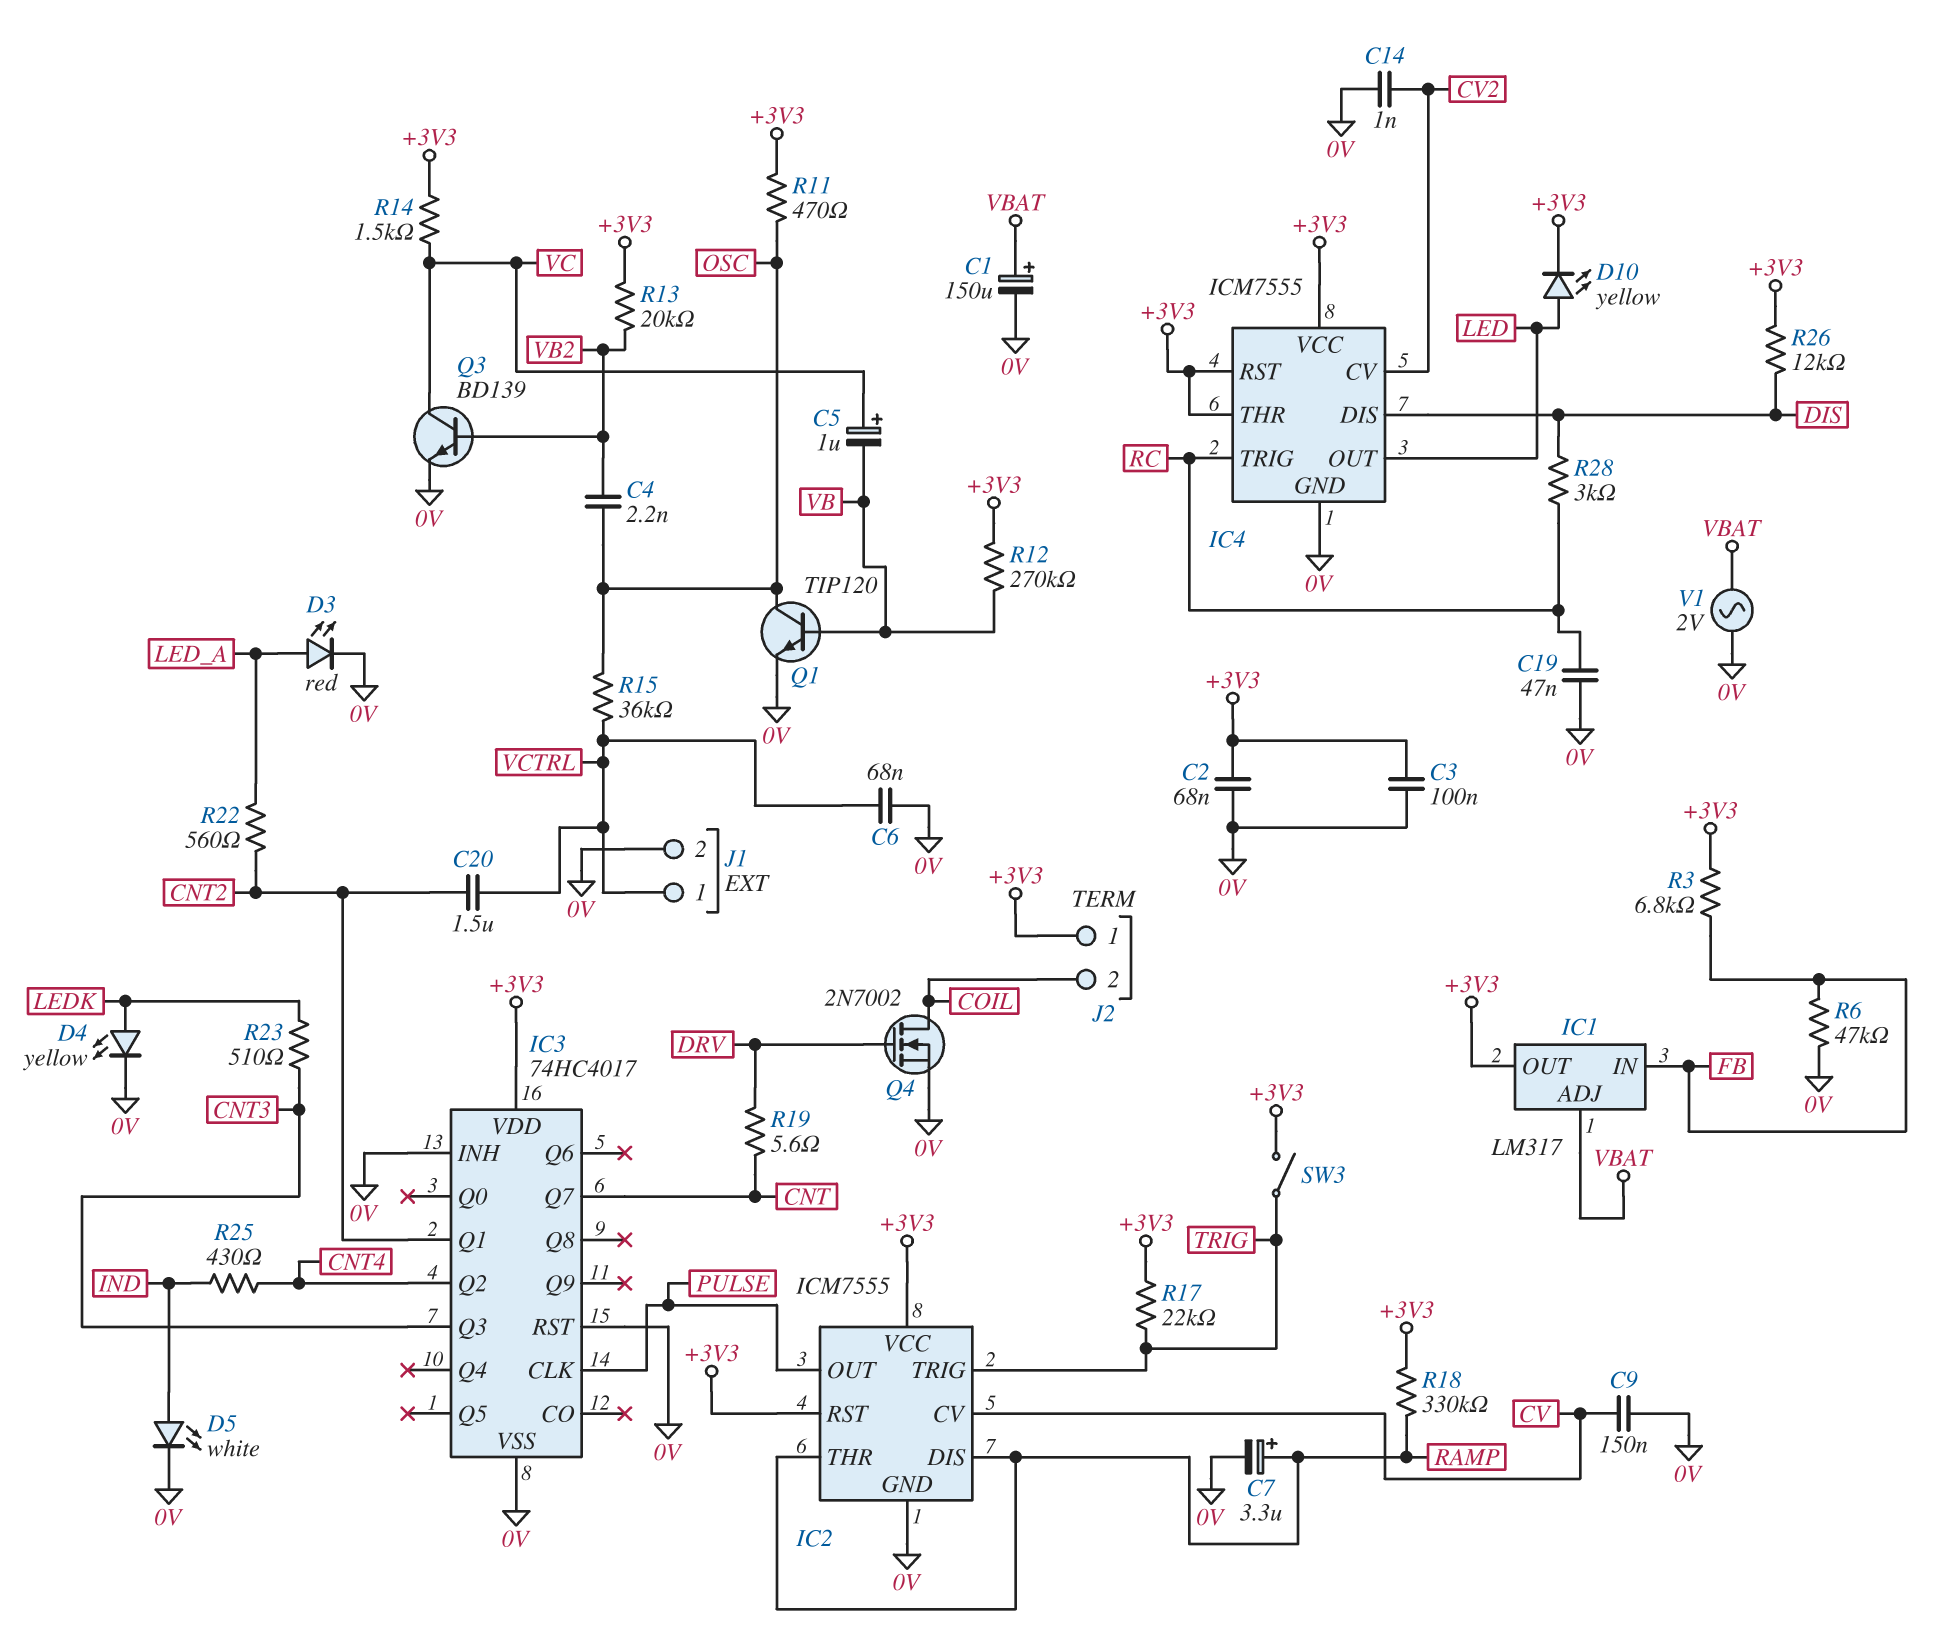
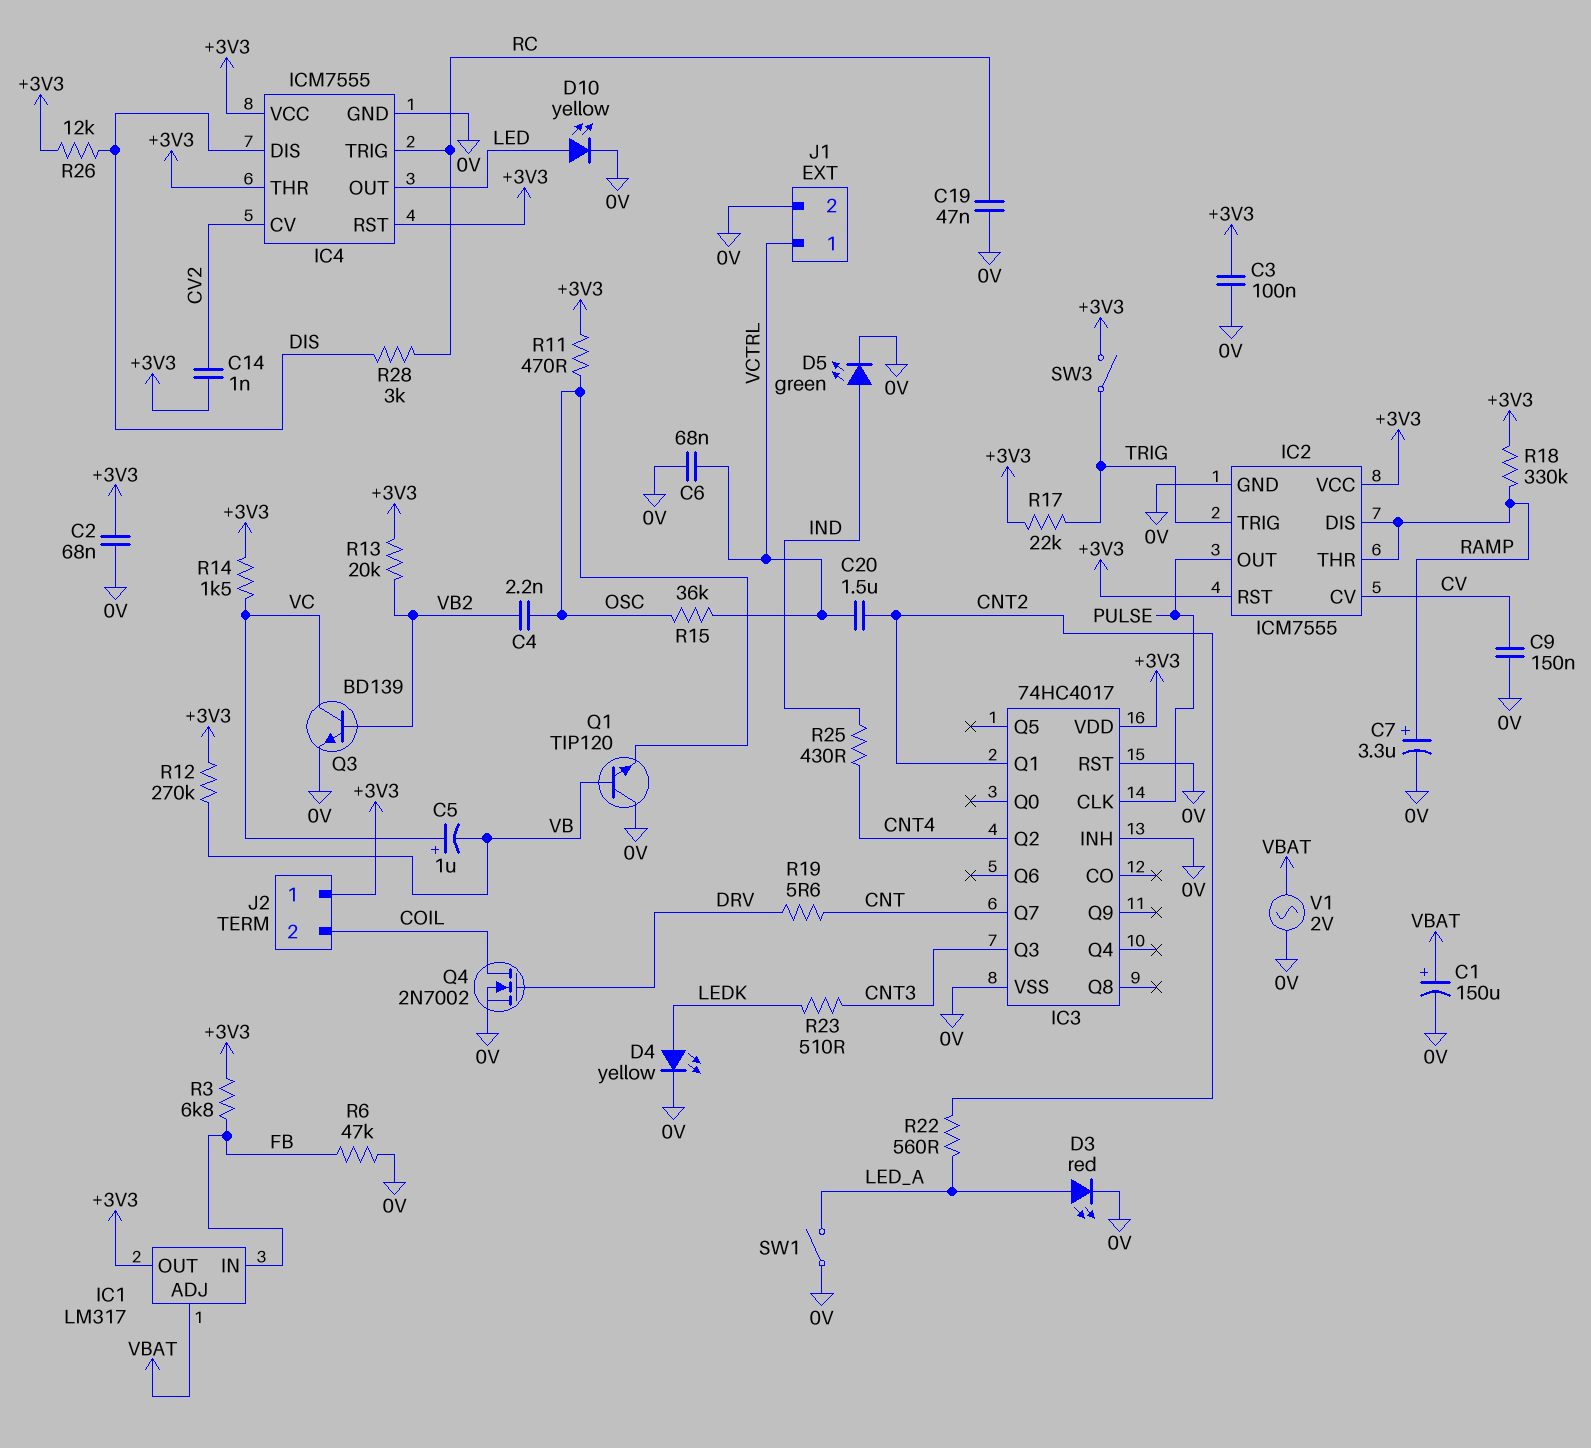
C14: 1nF (0V, CV2) -> 1nF (+3V3, CV2)
D5: LED white (A IND, K 0V) -> LED green (A IND, K 0V)
D10: LED yellow (A LED, K +3V3) -> LED yellow (A LED, K 0V)
Q1: NPN TIP120 (B VB, C OSC, E 0V) -> NPN TIP120 (B VB, C 0V, E OSC)
SW1: none -> switch (0V, LED_A)

